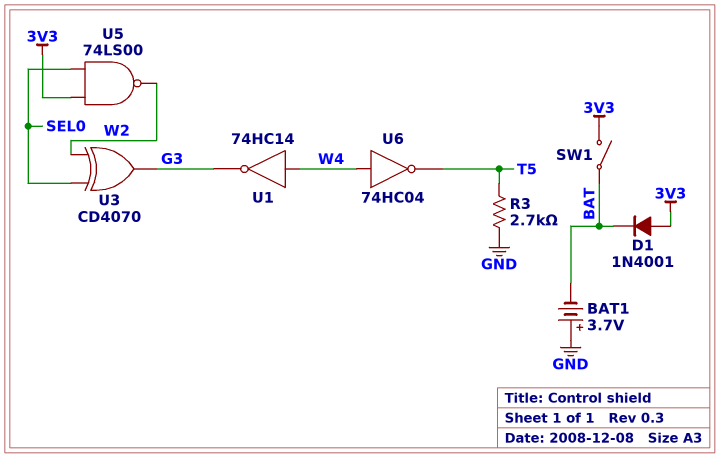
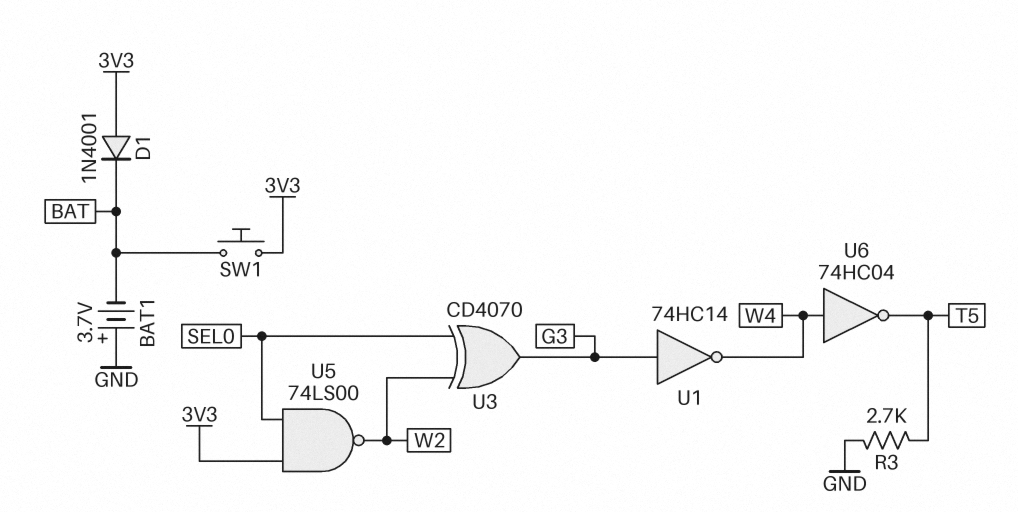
SW1: switch (3V3, BAT) -> button (3V3, BAT)
U1: NOT 74HC14 (in W4, out G3) -> NOT 74HC14 (in G3, out W4)

